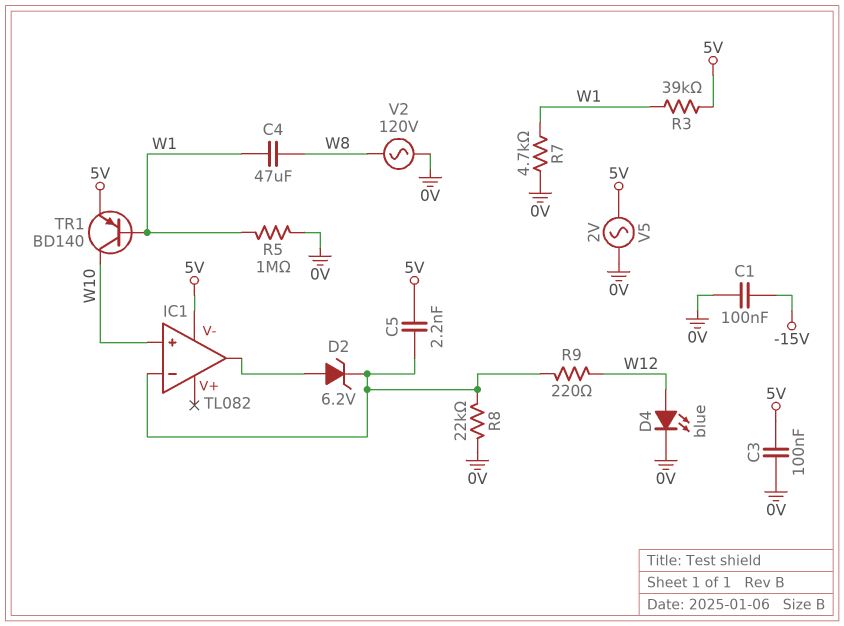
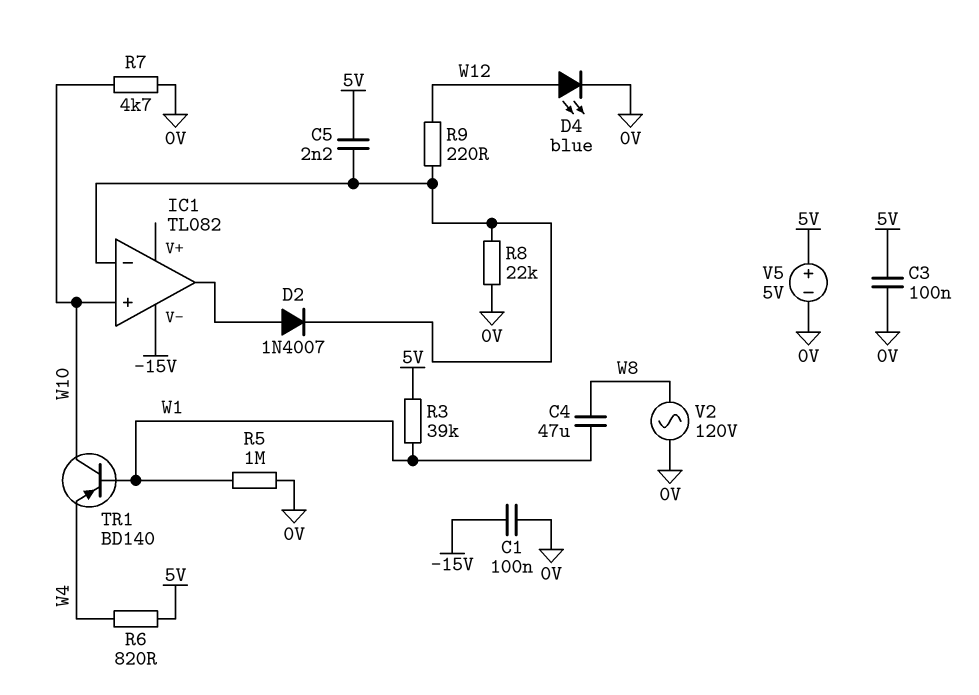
D2: zener 6.2V (A IC1/out, K IC1/in-) -> diode 1N4007 (A IC1/out, K IC1/in-)
IC1 pin V-: 5V -> -15V
R6: none -> 820 (5V, W4)
R7: 4.7k (0V, W1) -> 4.7k (0V, W10)
TR1: PNP BD140 (B W1, C W10, E 5V) -> PNP BD140 (B W1, C W10, E W4)
V5: AC 2V (0V, 5V) -> 5V (plus 5V, minus 0V)

